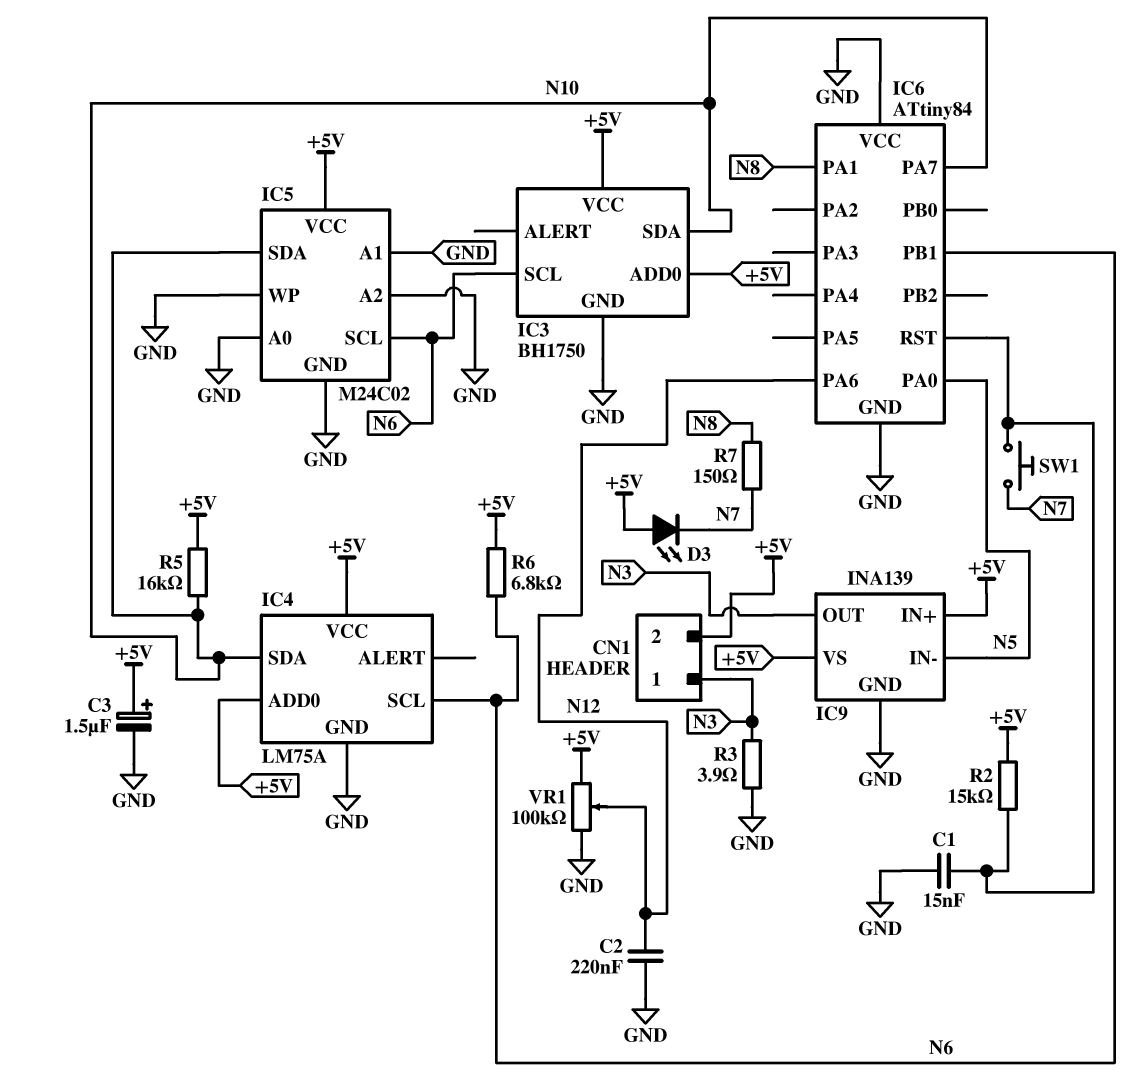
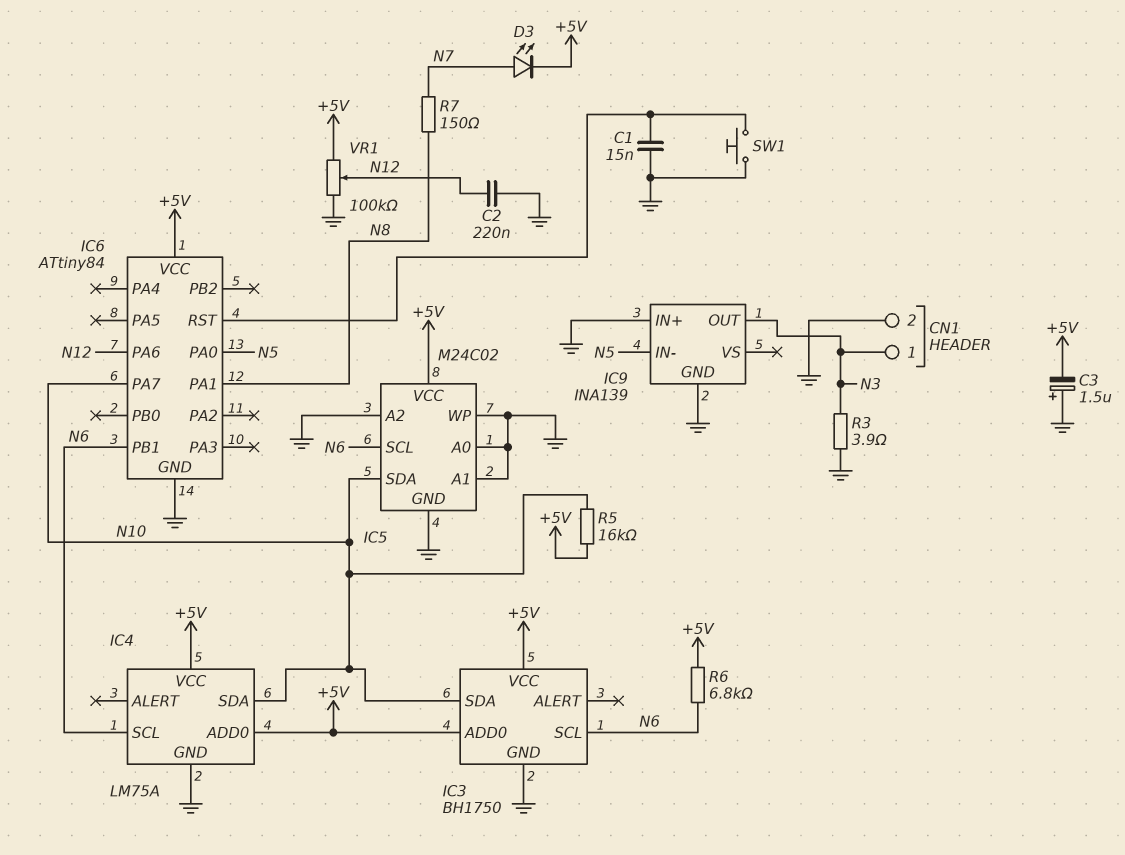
C3: 1.5uF (plus +5V, minus GND) -> 1.5uF (plus GND, minus +5V)
CN1 pin 2: +5V -> GND
D3: LED (A +5V, K N7) -> LED (A N7, K +5V)
IC6 pin VCC: GND -> +5V
IC9 pin IN+: +5V -> GND
IC9 pin VS: +5V -> none
R2: 15k (+5V, IC6/RST) -> none
SW1: button (IC6/RST, N7) -> button (GND, IC6/RST)

